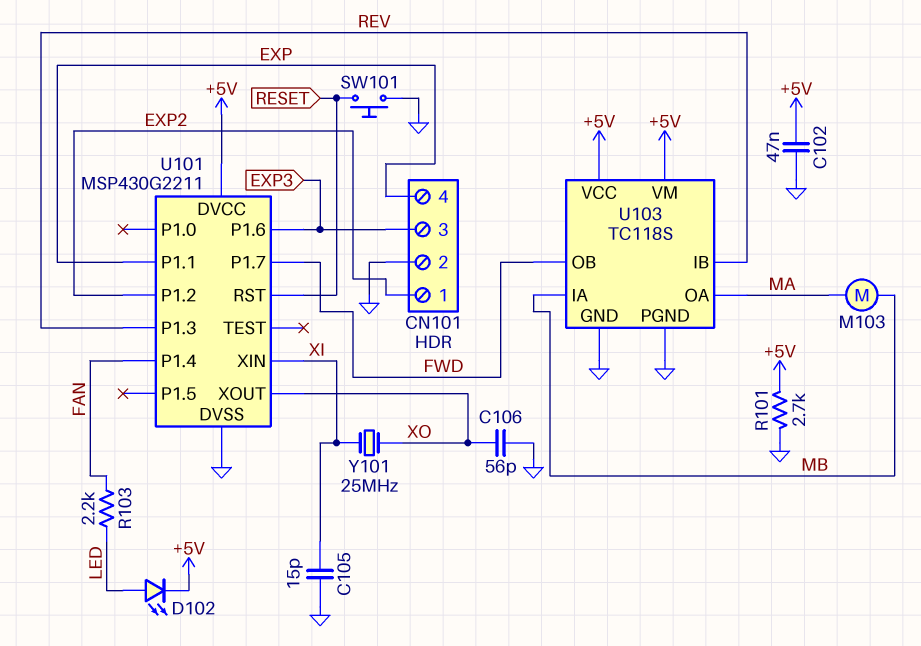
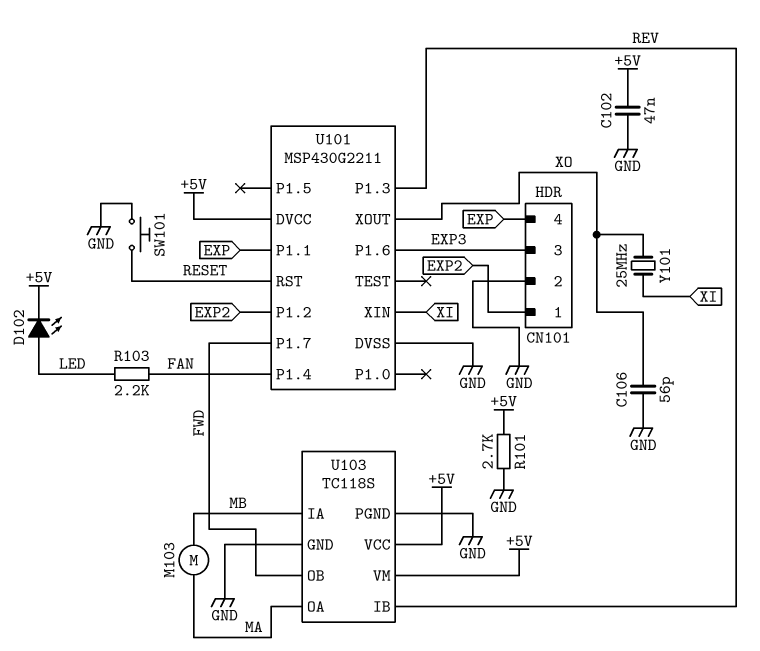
C105: 15pF (GND, XI) -> none

